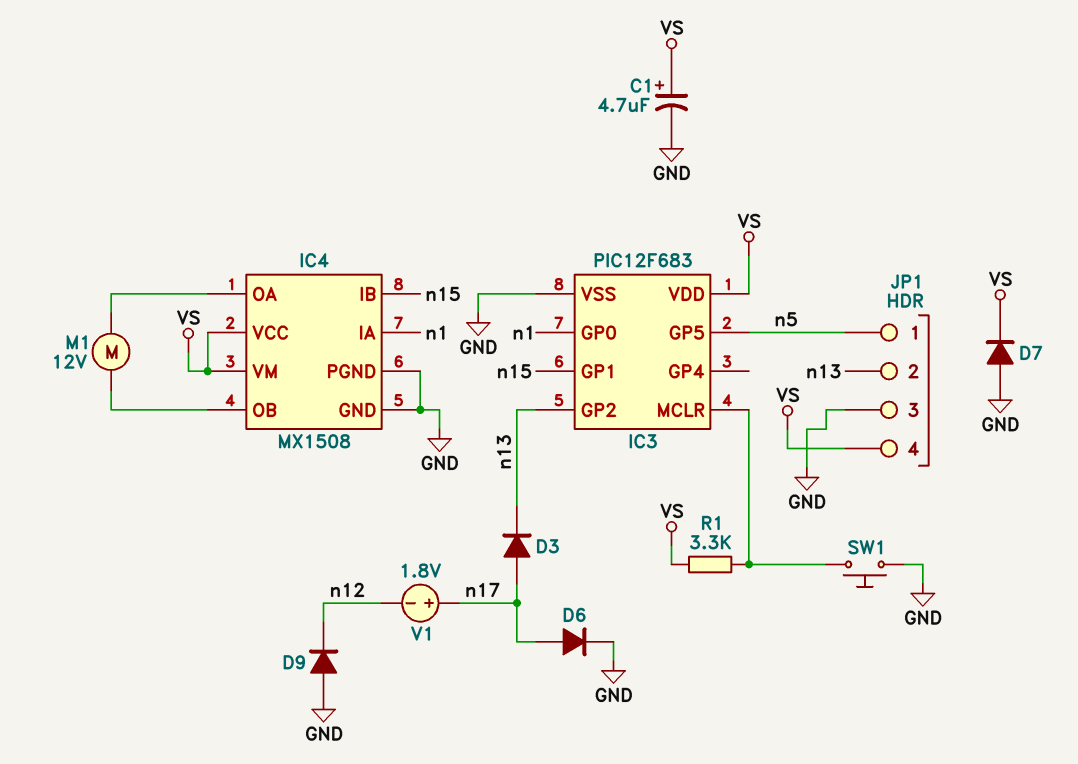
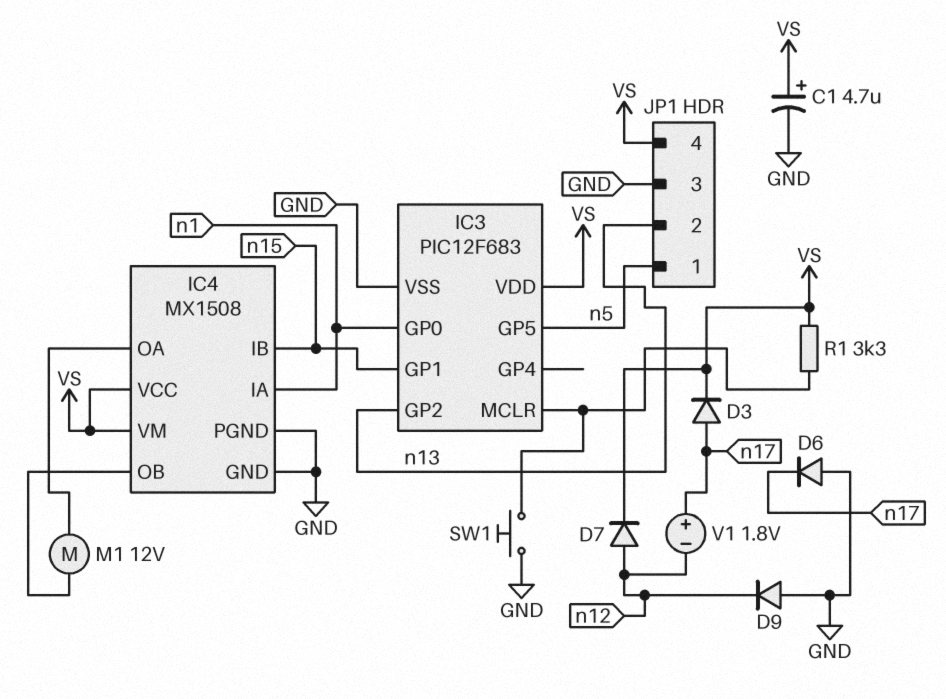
D3: diode (A n17, K n13) -> diode (A n17, K VS)
D6: diode (A n17, K GND) -> diode (A GND, K n17)
D7: diode (A GND, K VS) -> diode (A n12, K VS)

